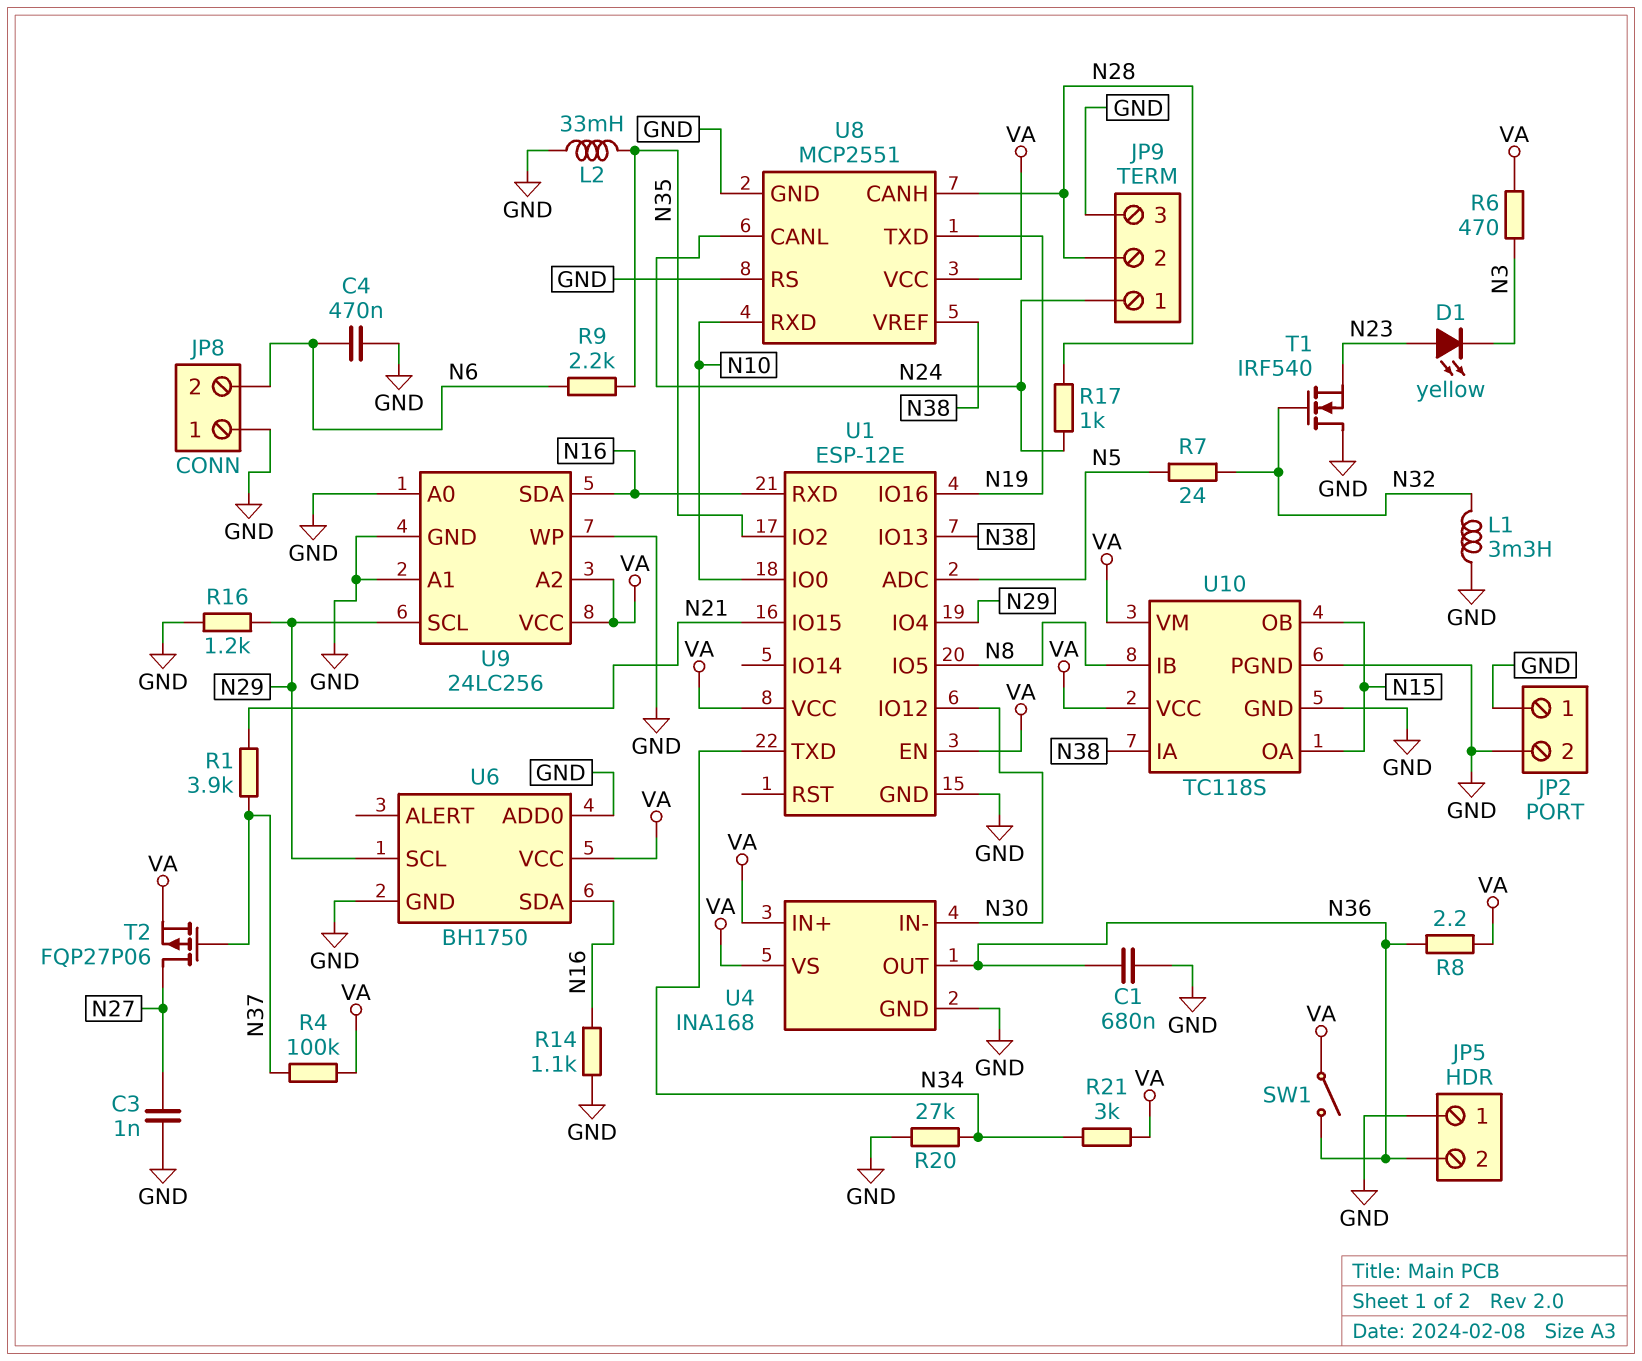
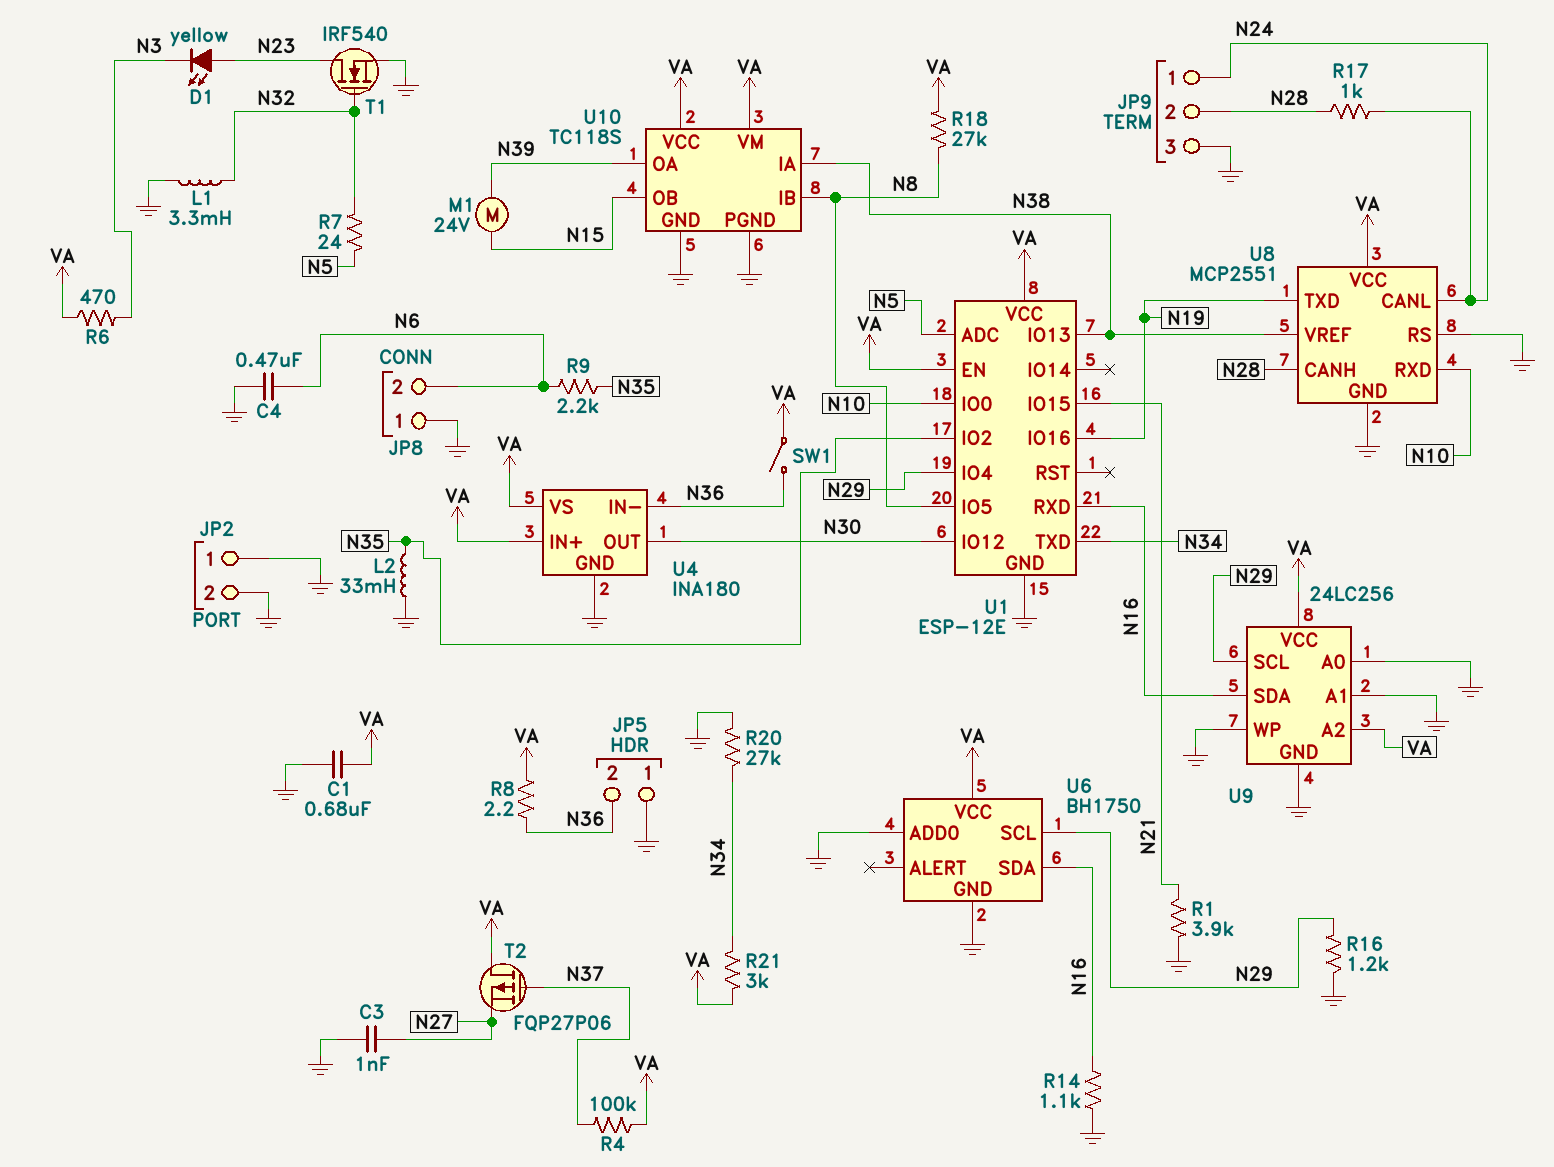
C1: 680nF (GND, N36) -> 680nF (GND, VA)
M1: none -> motor 24V (N15, N39)
R1: 3.9k (N21, N37) -> 3.9k (GND, N21)
R18: none -> 27k (N8, VA)
T1: NMOS IRF540 (G N32, D GND, S N23) -> NMOS IRF540 (G N32, D N23, S GND)
T2: PMOS FQP27P06 (G N37, D N27, S VA) -> PMOS FQP27P06 (G N37, D VA, S N27)
U4: INA168 -> INA180
U4 pin IN-: N30 -> N36
U4 pin OUT: N36 -> N30
U10 pin OA: N15 -> N39

